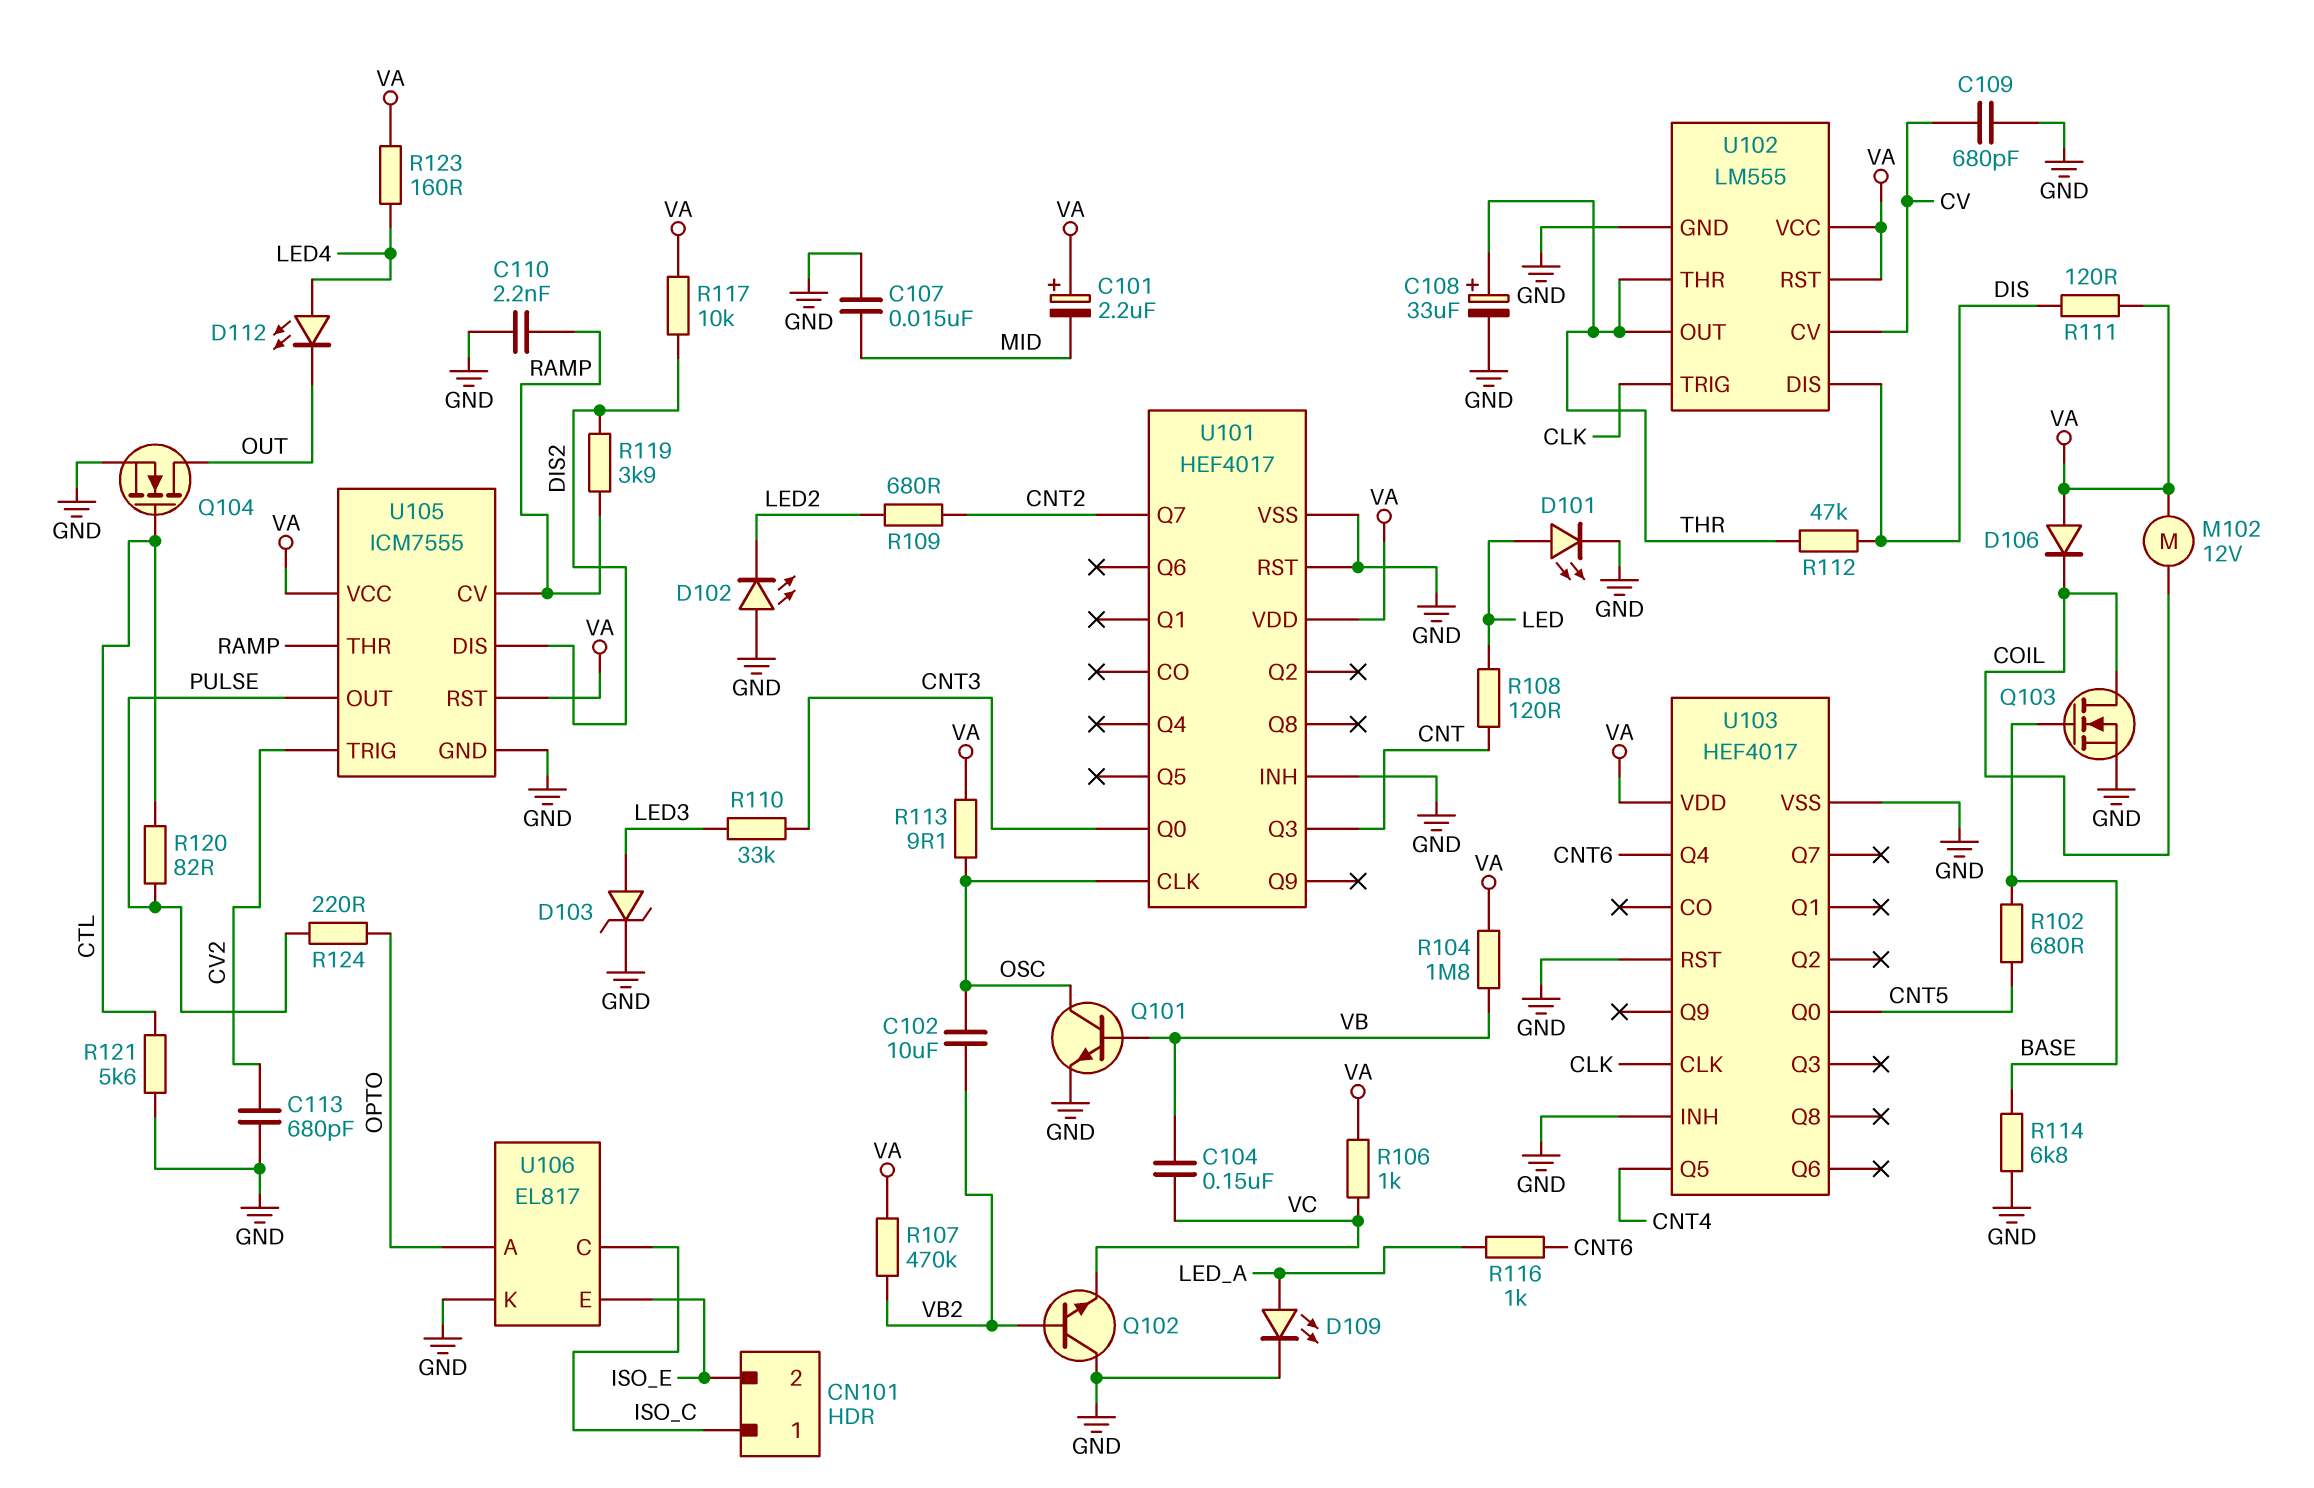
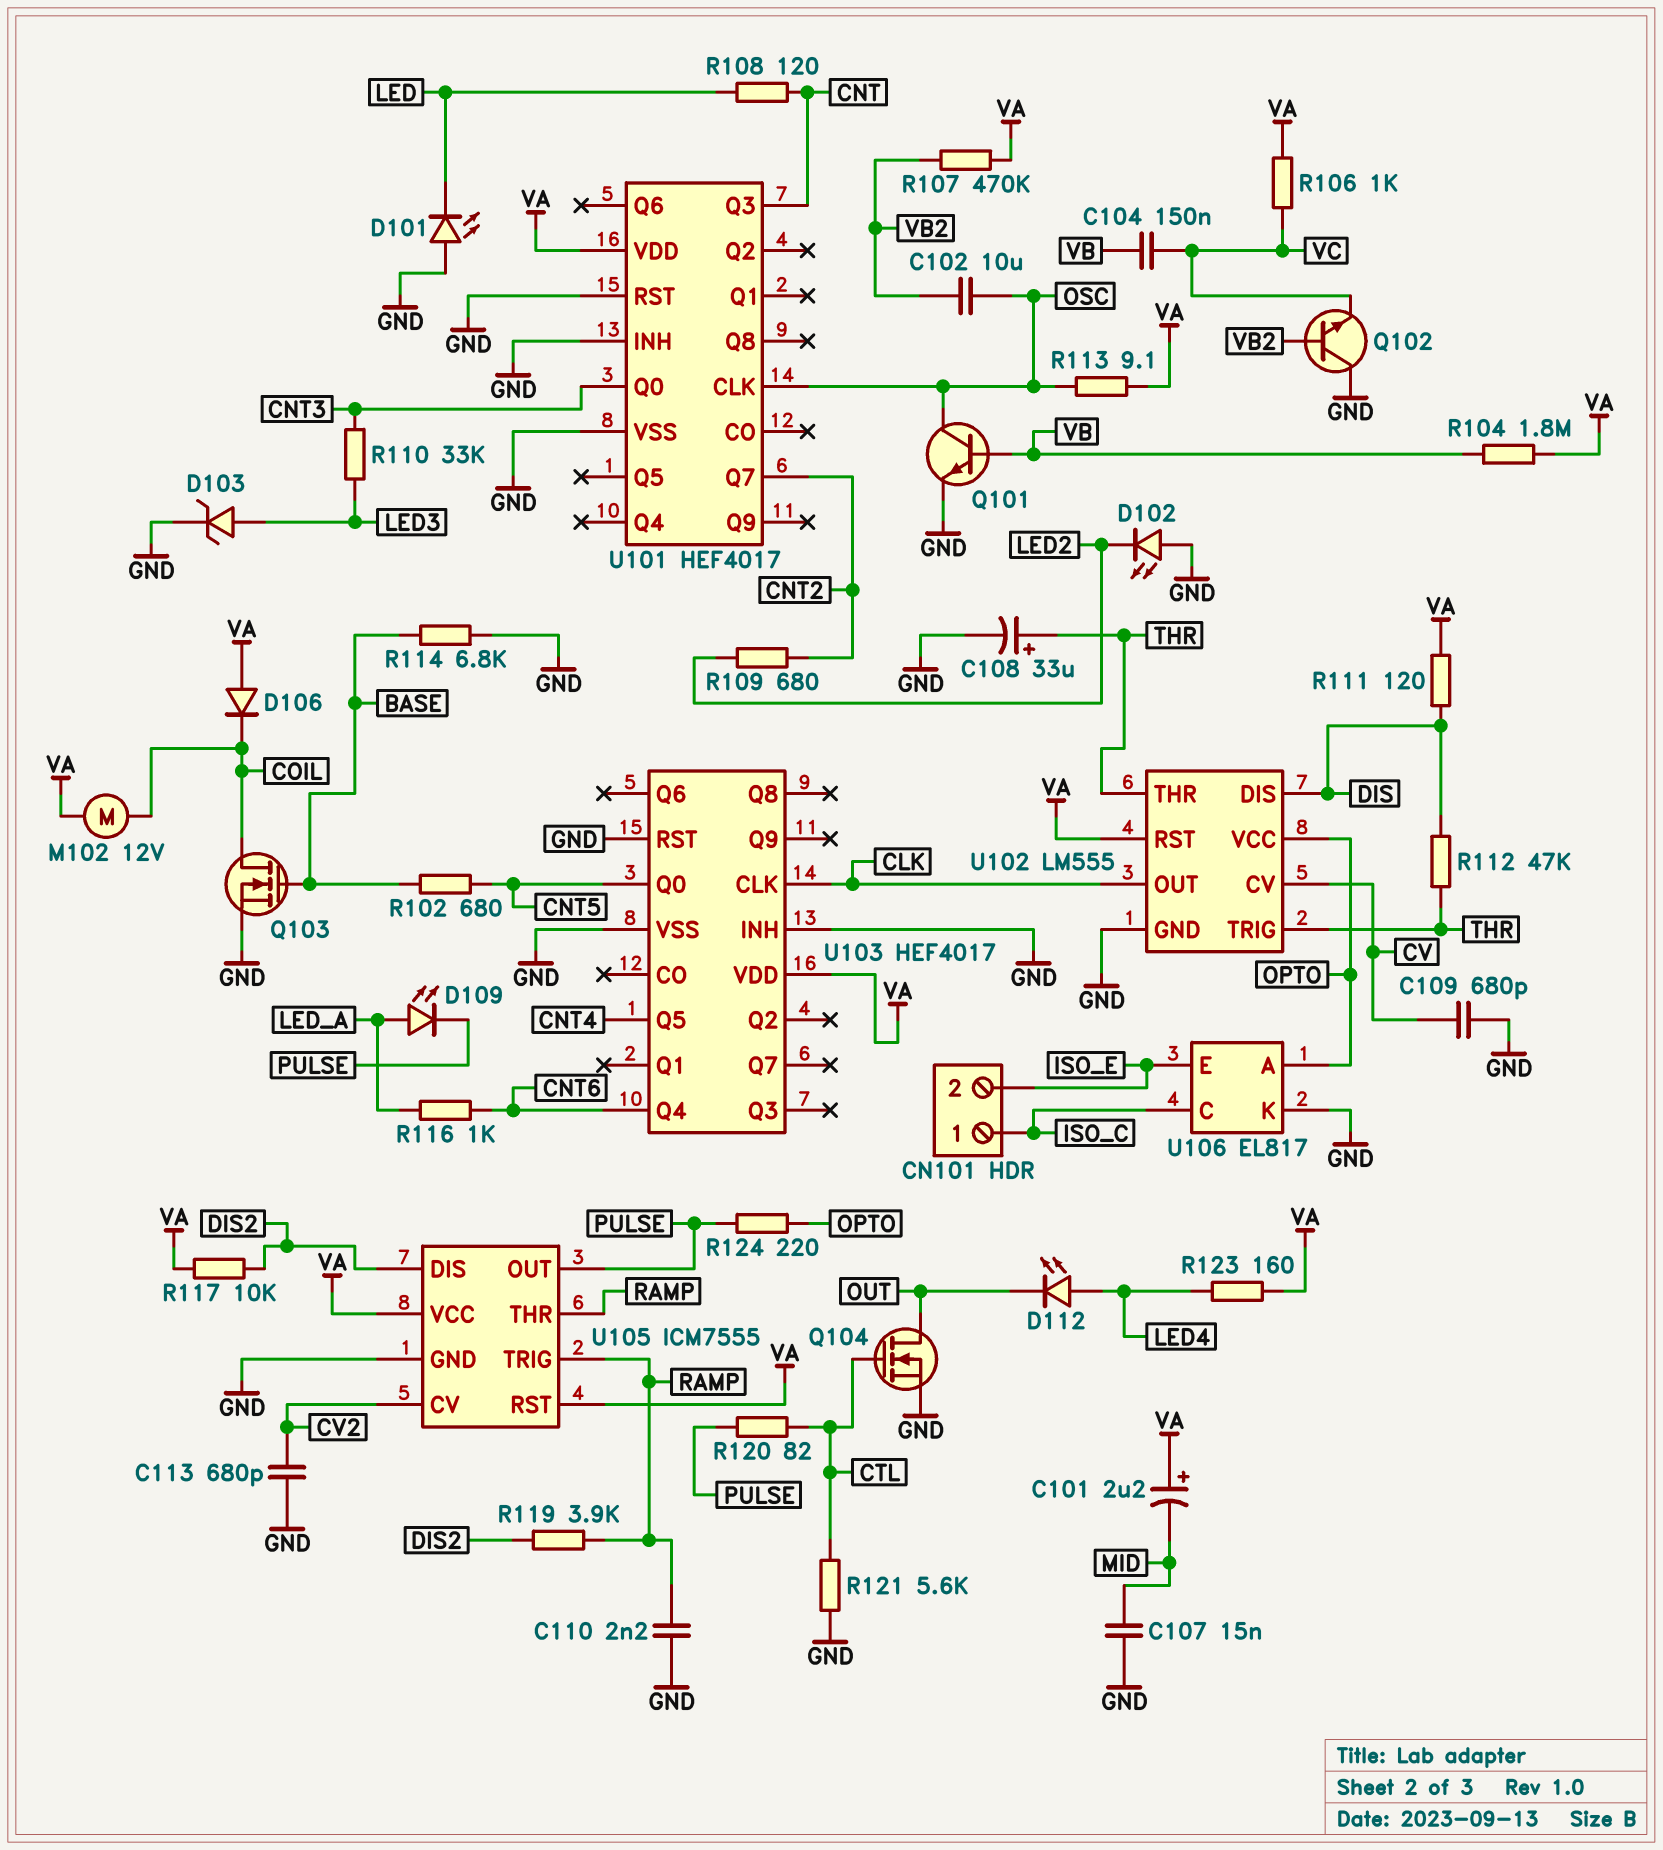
D101: LED (A LED, K GND) -> LED (A GND, K LED)
D109: LED (A LED_A, K GND) -> LED (A LED_A, K PULSE)
U102 pin OUT: THR -> CLK
U102 pin TRIG: CLK -> THR
U102 pin VCC: VA -> OPTO
U105 pin CV: RAMP -> CV2
U105 pin TRIG: CV2 -> RAMP

